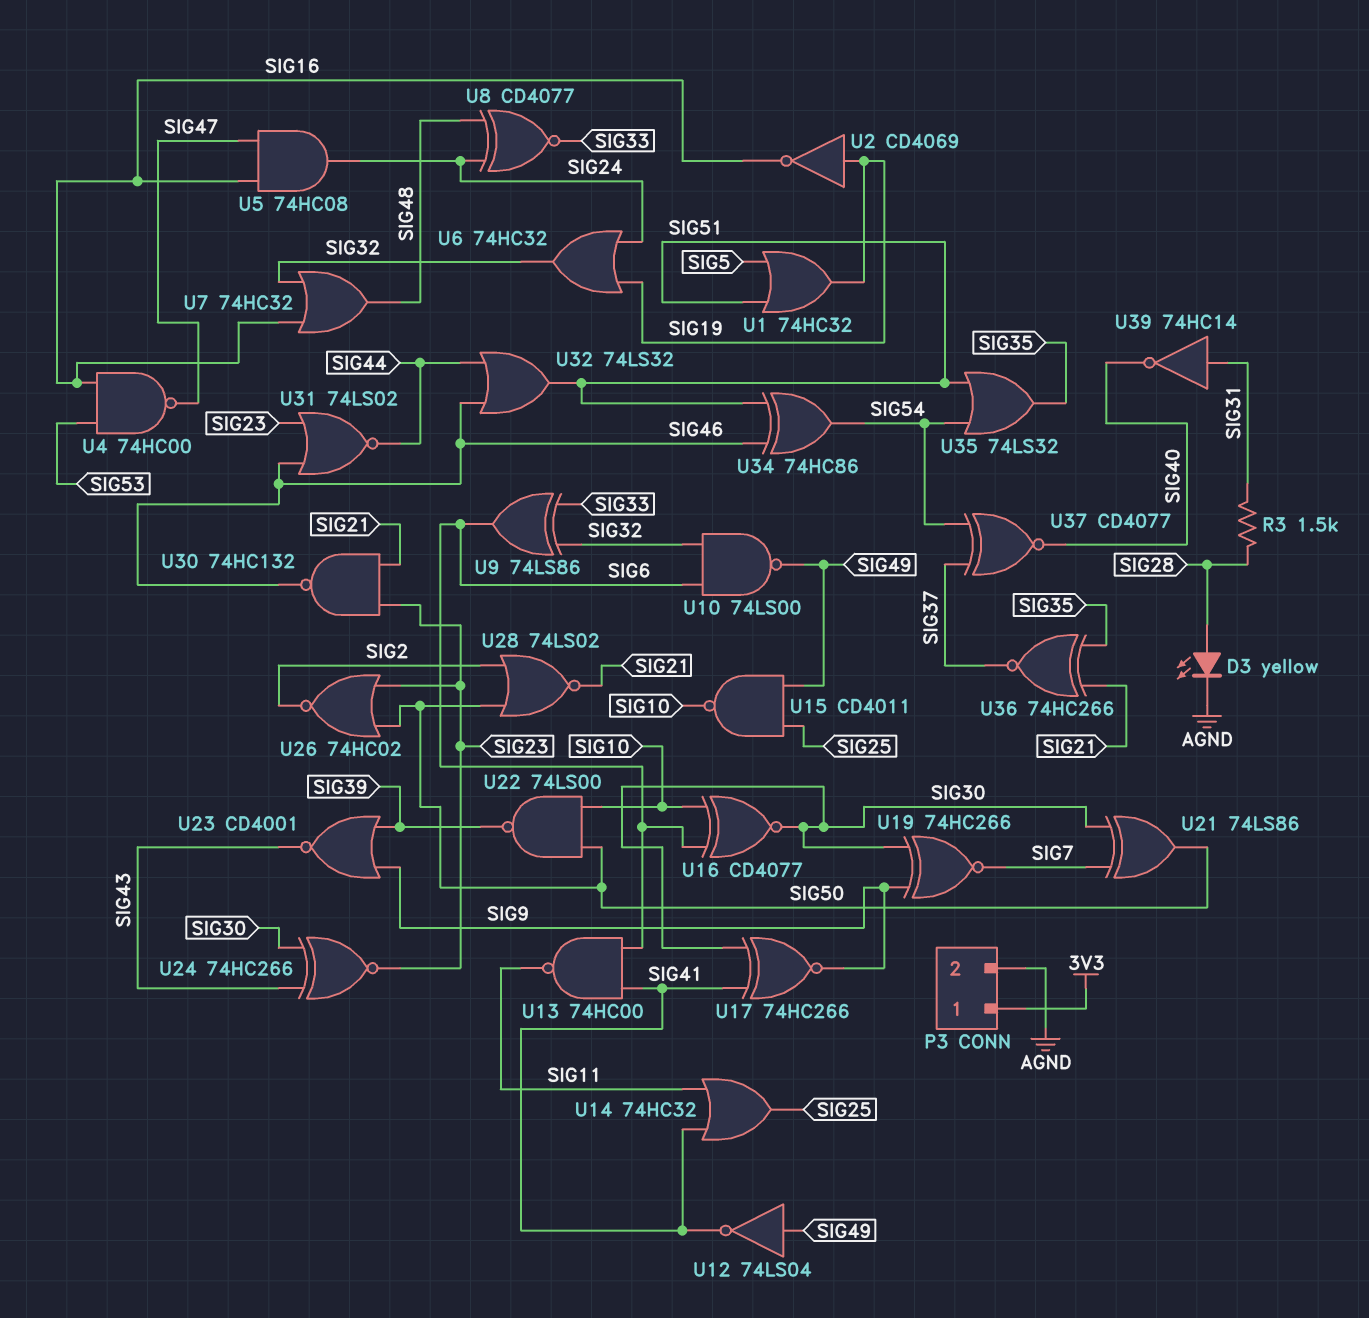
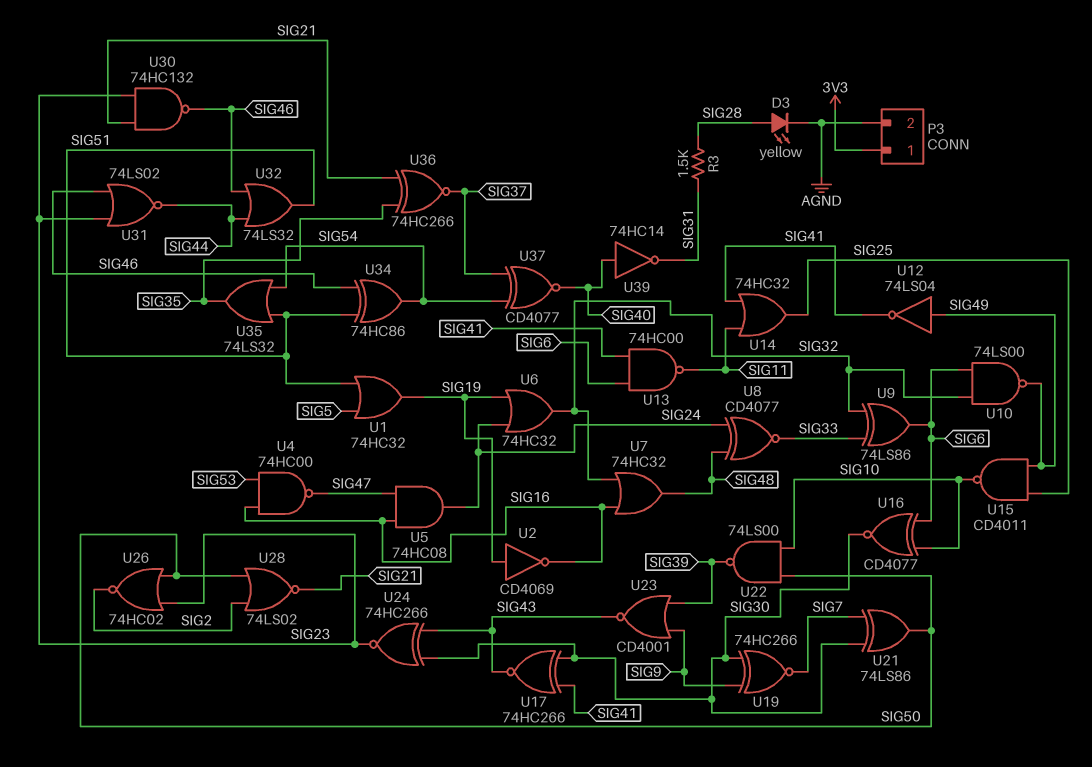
U17: XNOR 74HC266 (in SIG30, in SIG41, out SIG9) -> XNOR 74HC266 (in SIG30, in SIG41, out SIG43)
U39: NOT 74HC14 (in SIG31, out SIG40) -> NOT 74HC14 (in SIG40, out SIG31)

